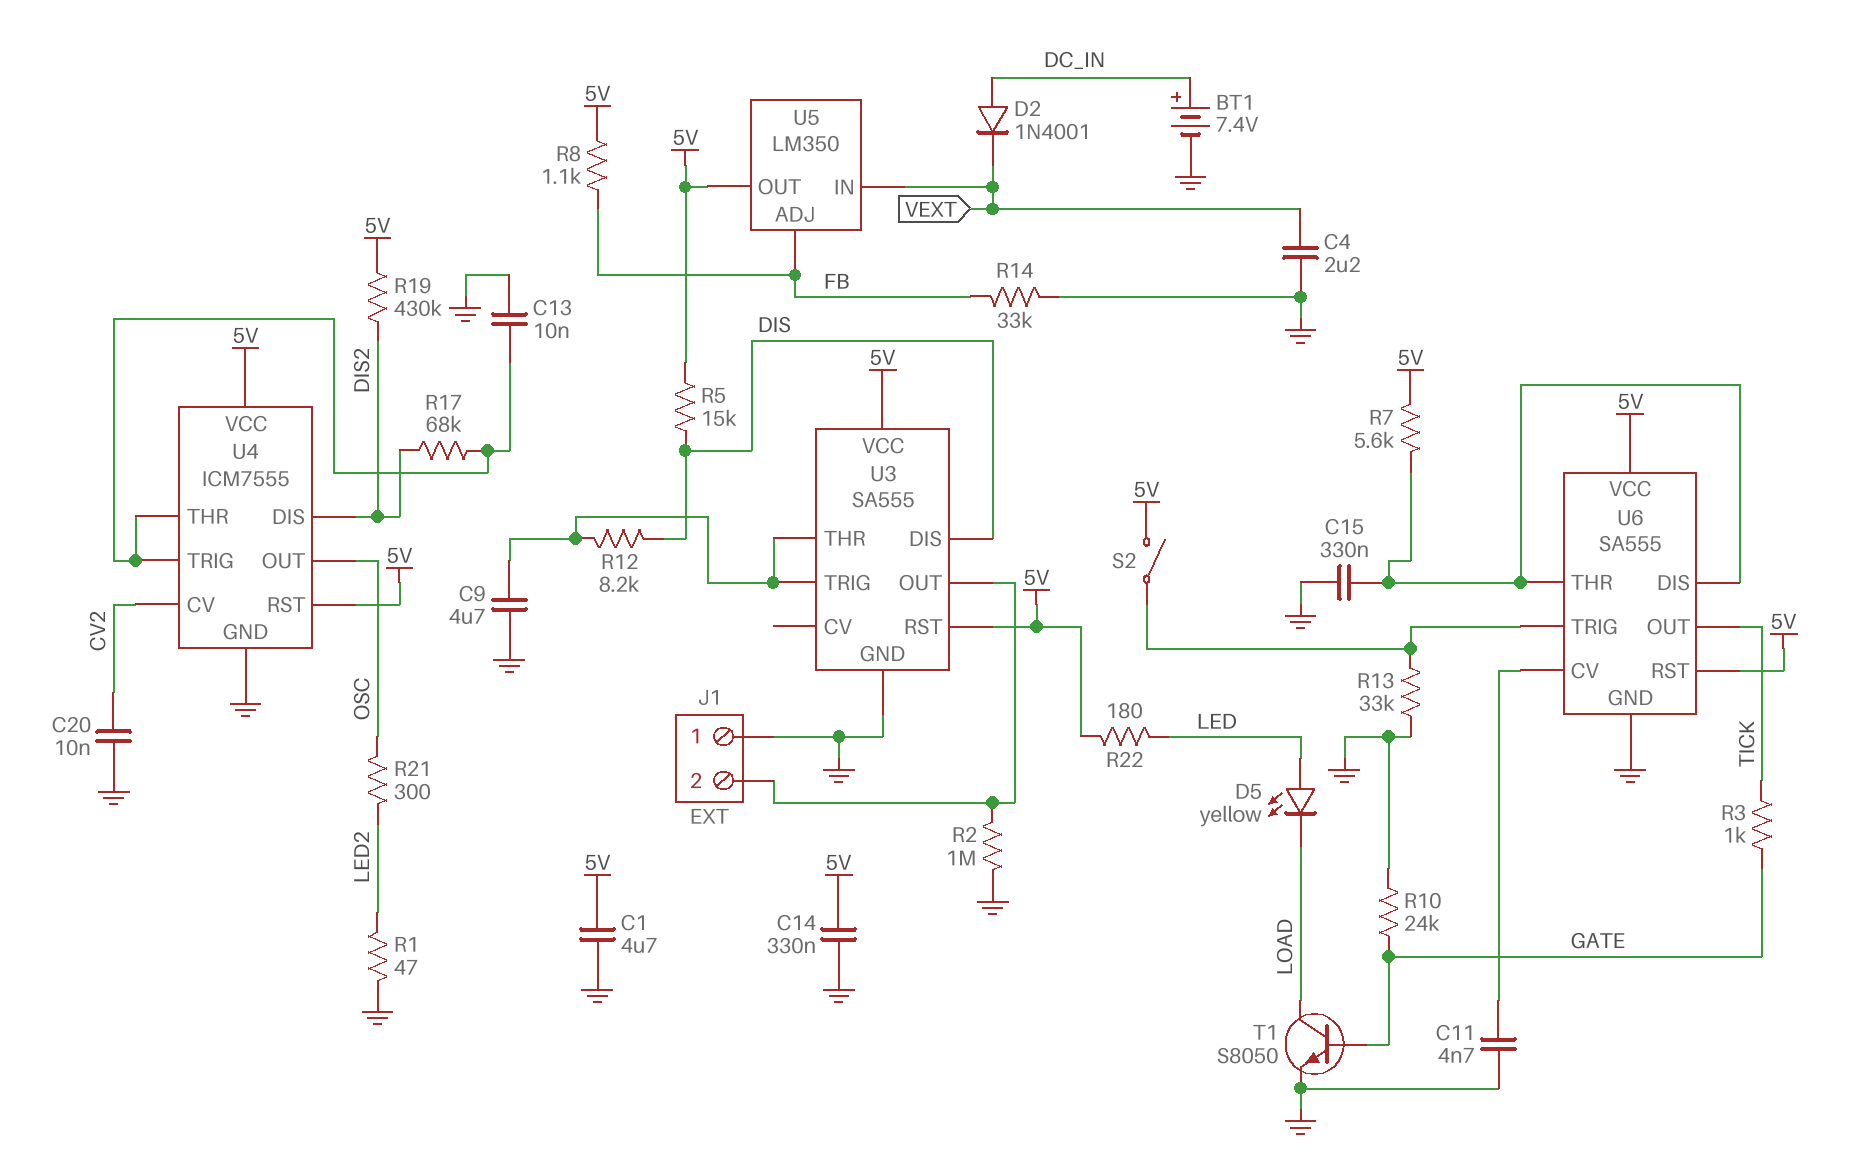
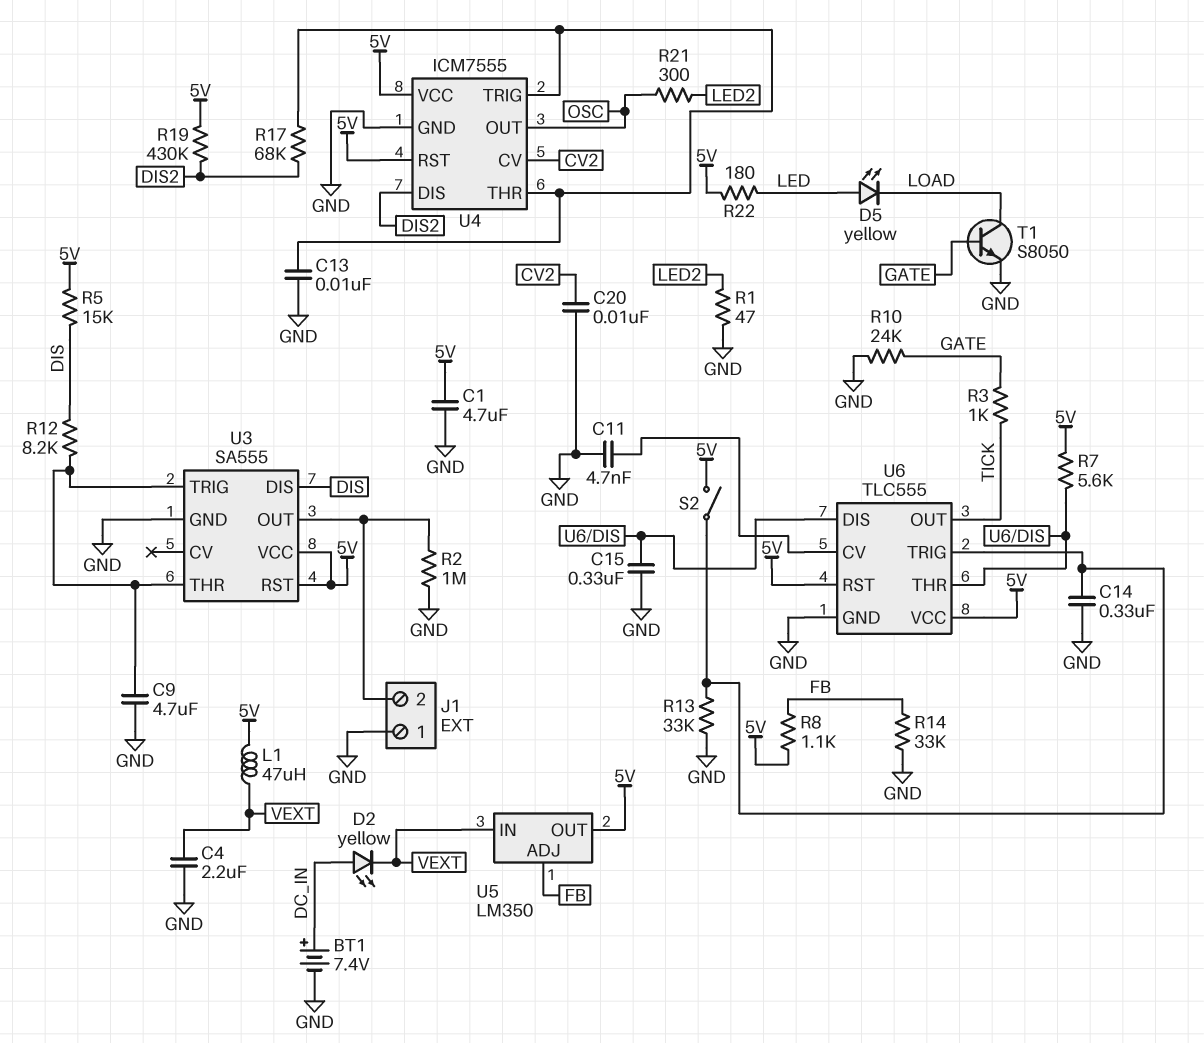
C14: 330nF (5V, GND) -> 330nF (GND, U6/TRIG)
D2: diode 1N4001 (A DC_IN, K VEXT) -> LED yellow (A DC_IN, K VEXT)
L1: none -> 47uH (5V, VEXT)
U6: SA555 -> TLC555

